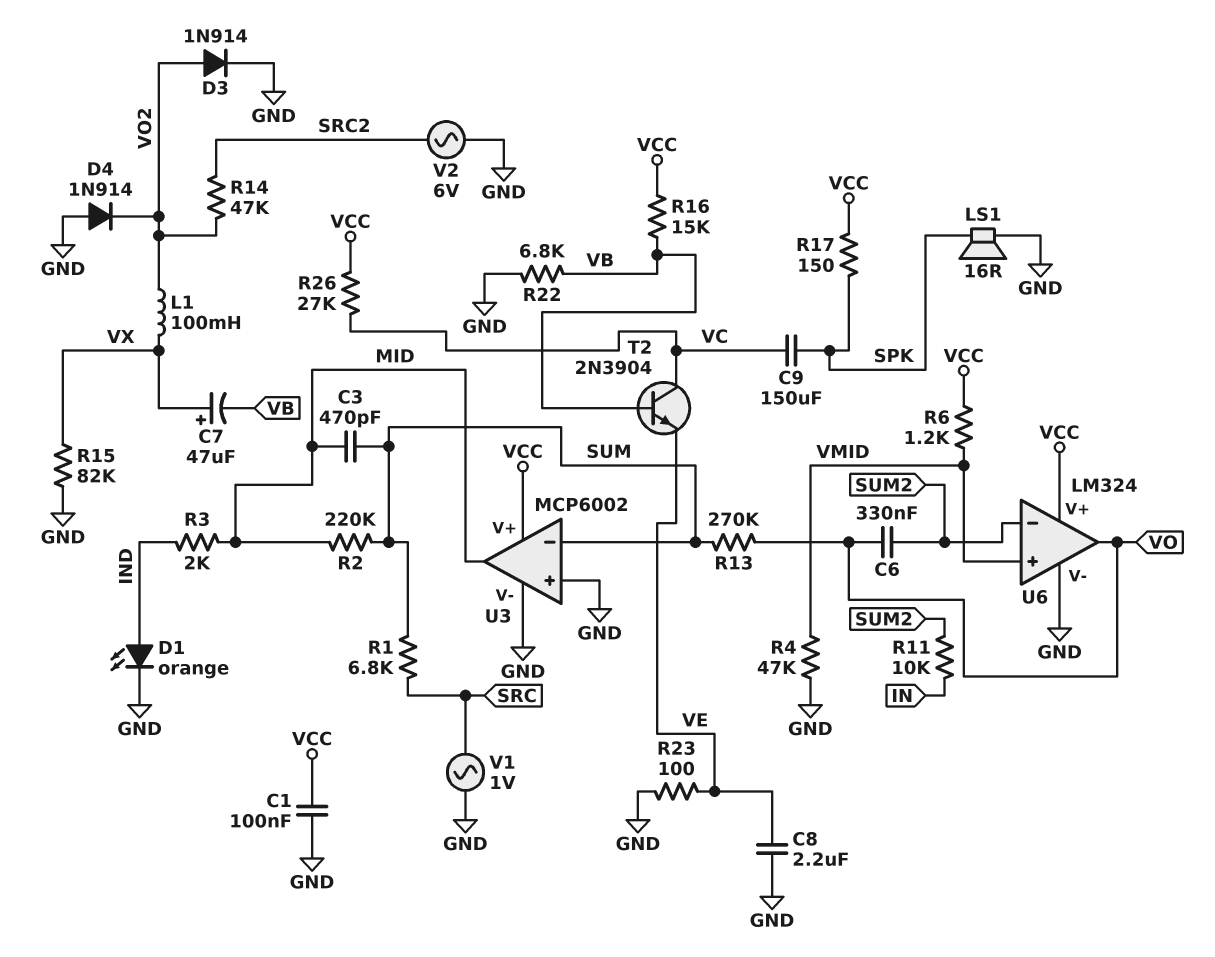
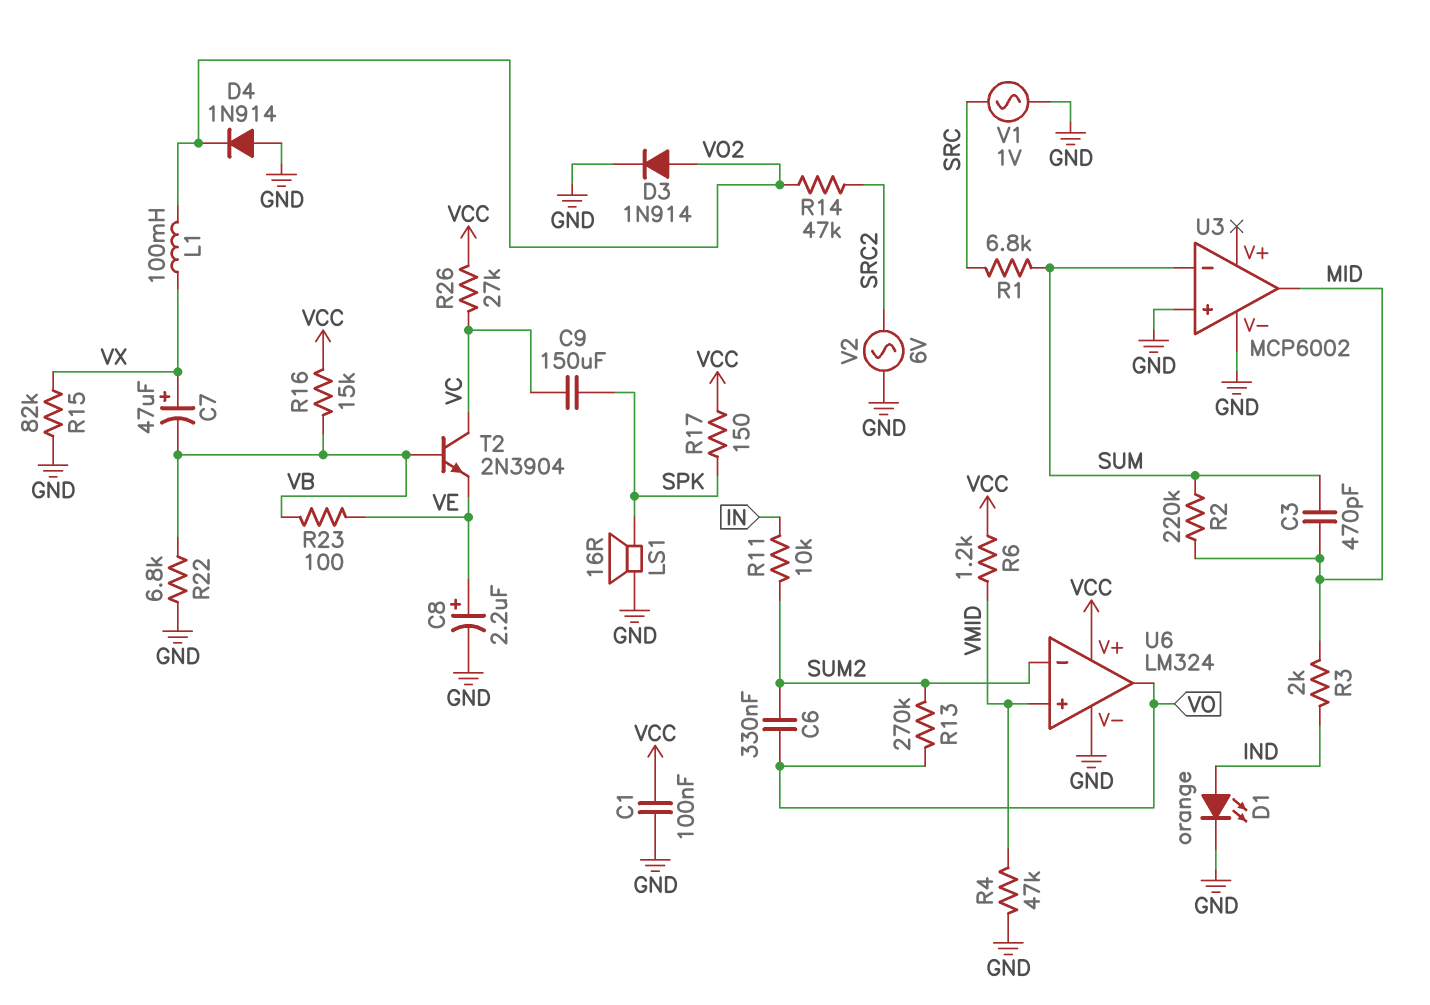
C8: 2.2uF (GND, VE) -> 2.2uF (plus VE, minus GND)
R13: 270k (SUM, VO) -> 270k (SUM2, VO)
R23: 100 (GND, VE) -> 100 (VB, VE)
U3 pin V+: VCC -> none

